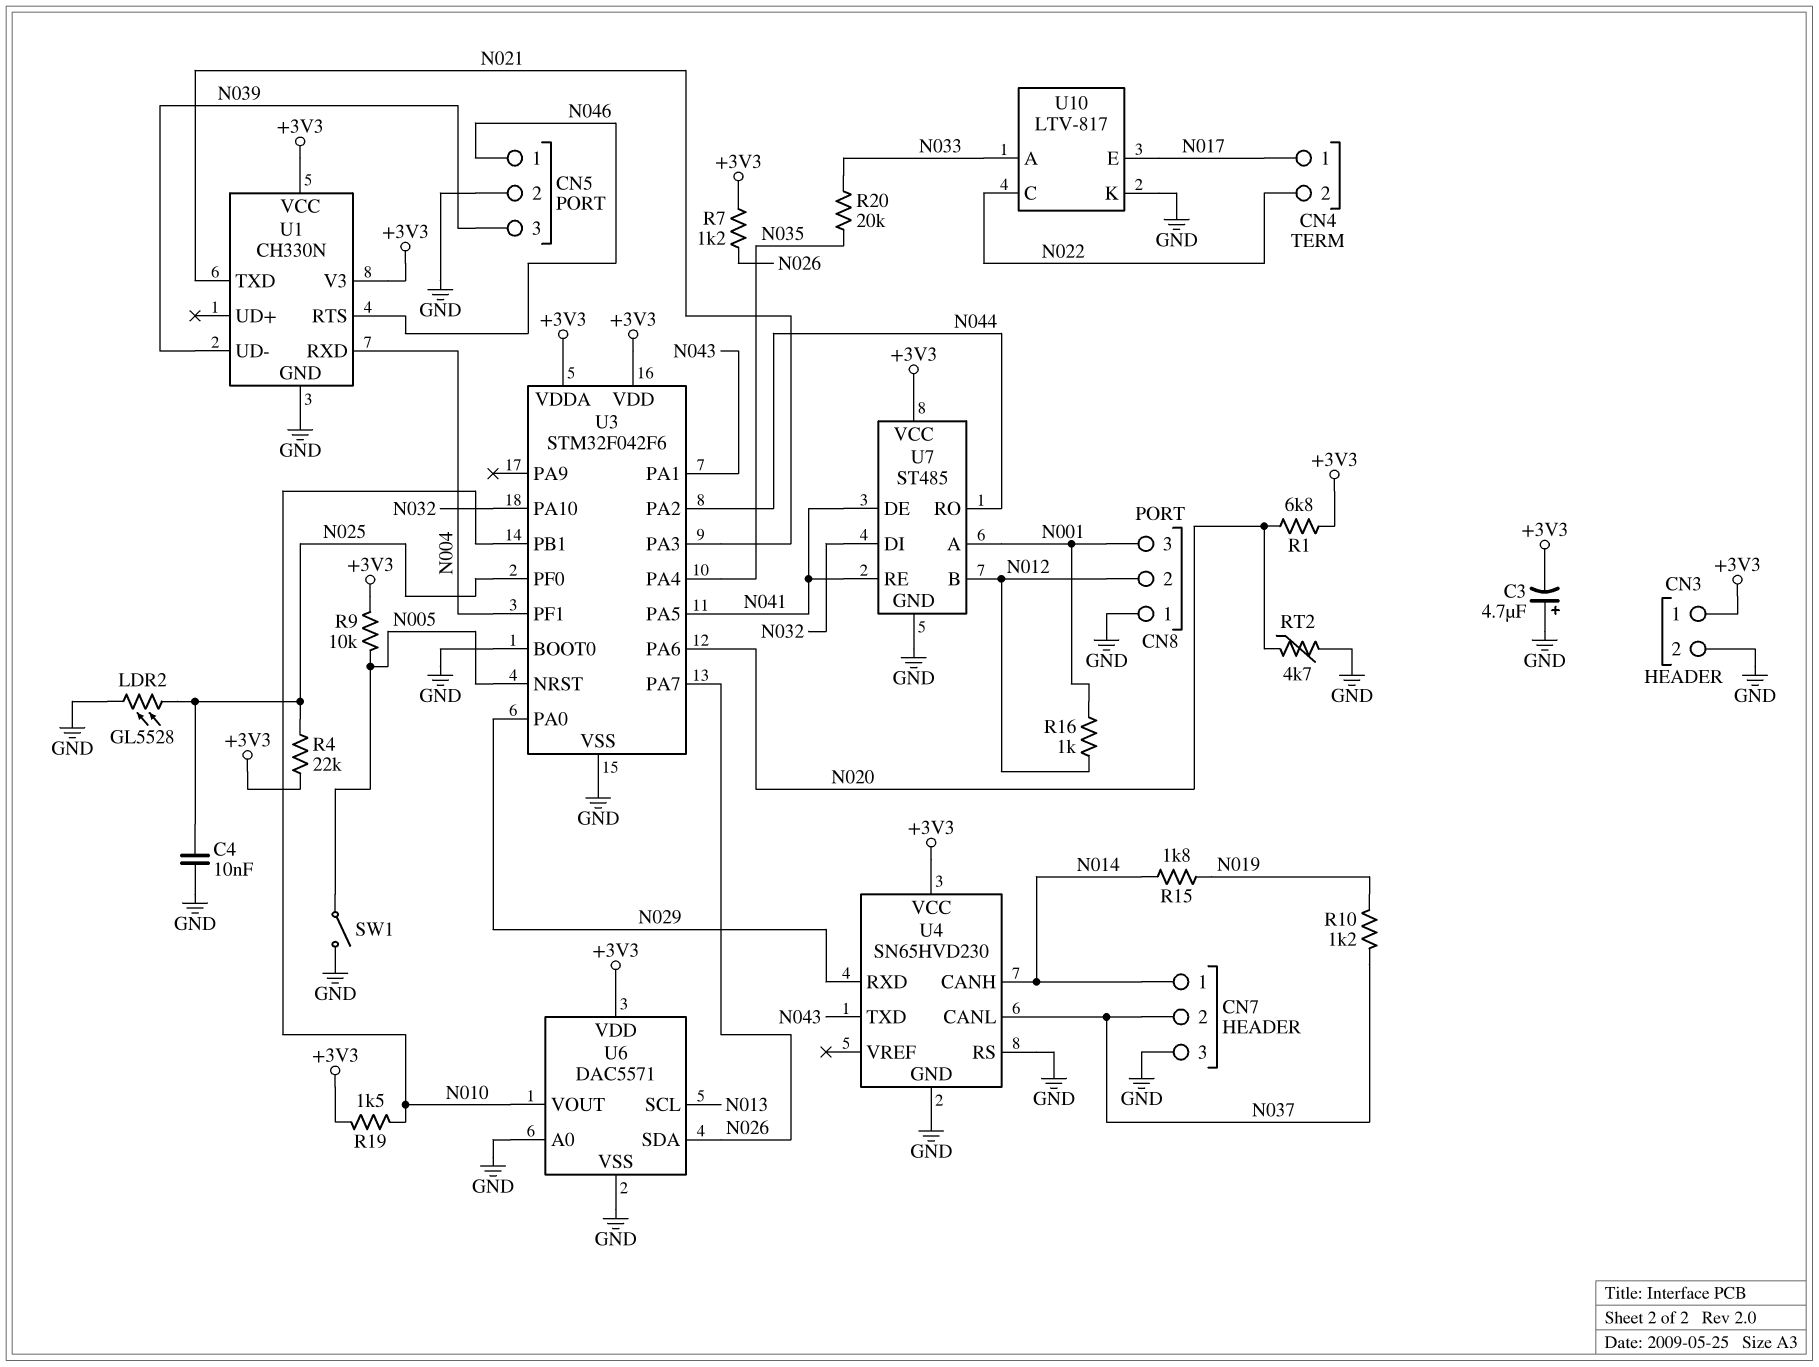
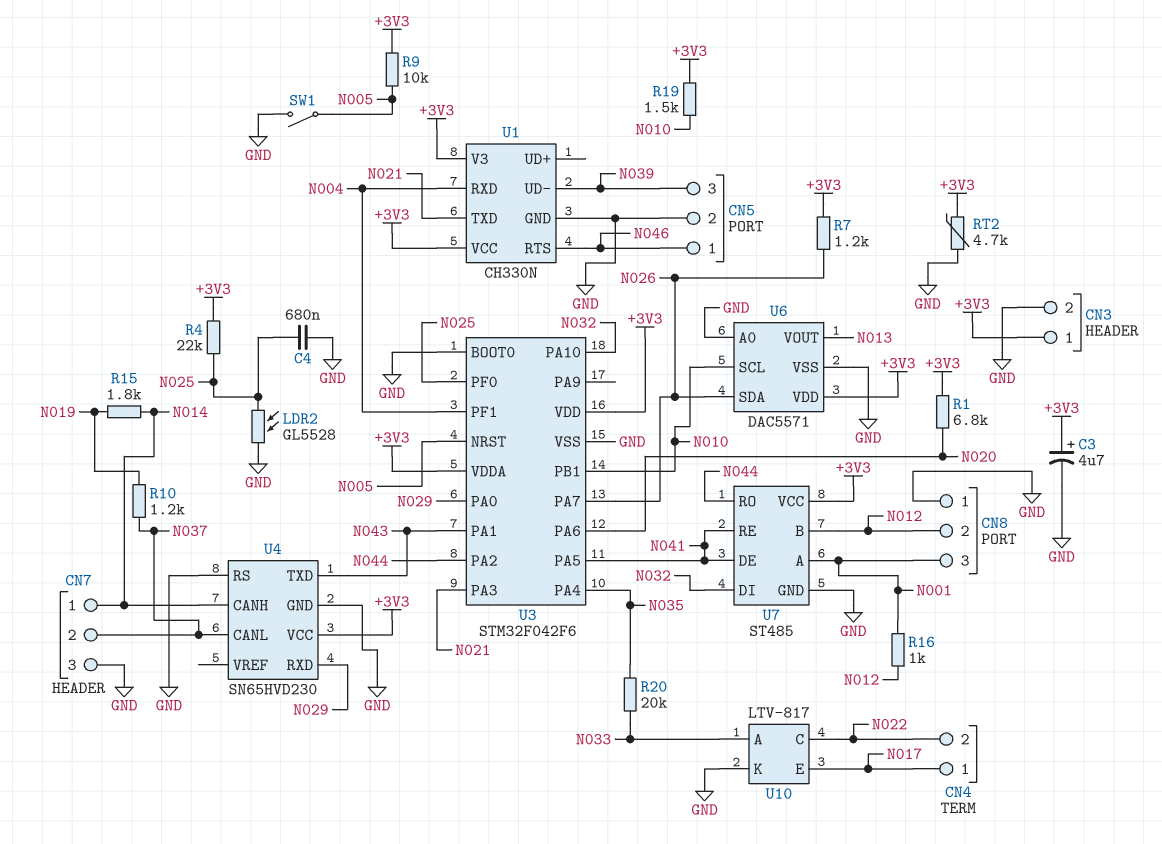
C3: 4.7uF (plus GND, minus +3V3) -> 4.7uF (plus +3V3, minus GND)
C4: 10nF (GND, N025) -> 680nF (GND, N025)
RT2: 4.7k (GND, N020) -> 4.7k (+3V3, GND)
U6 pin SCL: N013 -> N010
U6 pin VOUT: N010 -> N013

